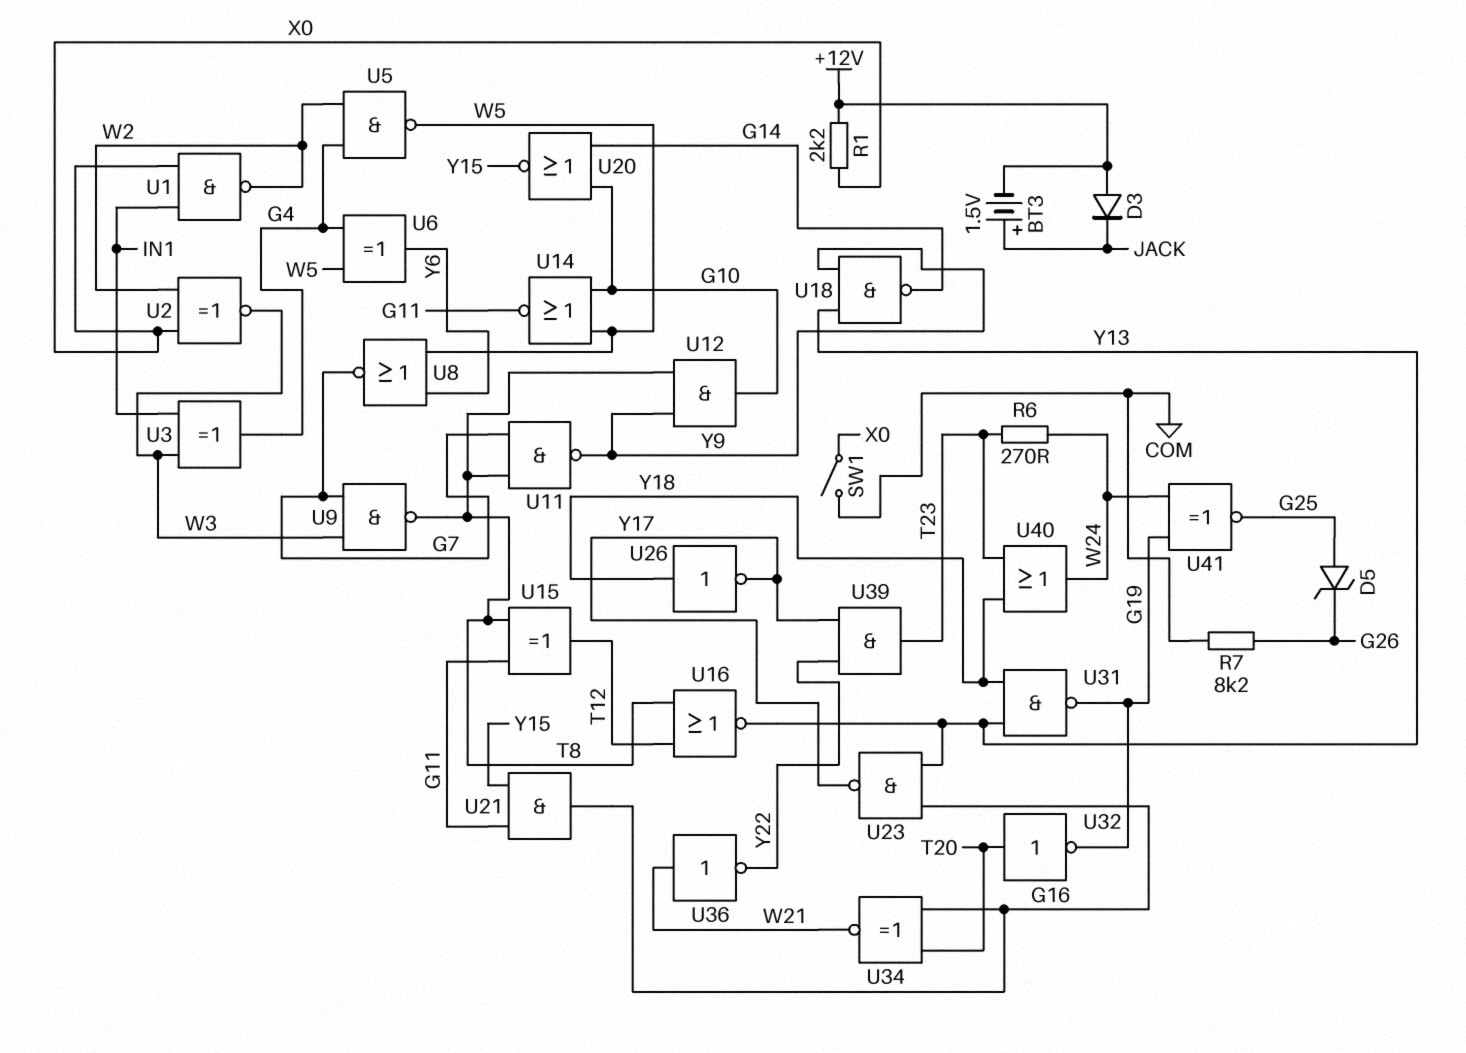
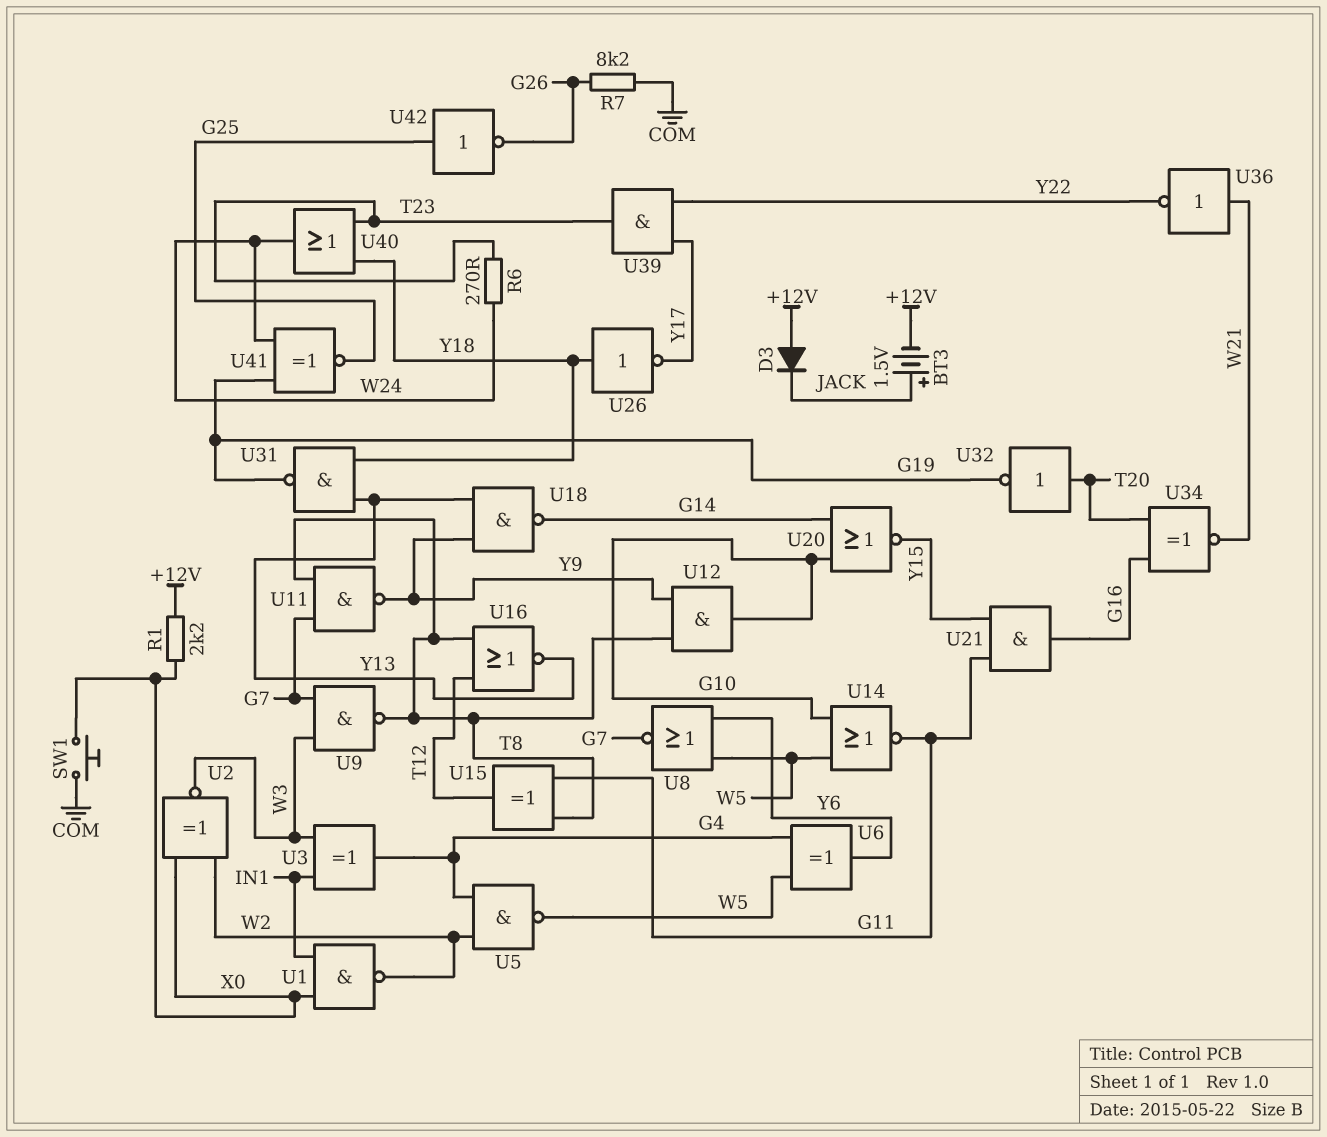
D5: zener (A G25, K G26) -> none
SW1: switch (COM, X0) -> button (COM, X0)
U23: NAND (in G16, in Y13, out Y17) -> none
U42: none -> NOT (in G25, out G26)

